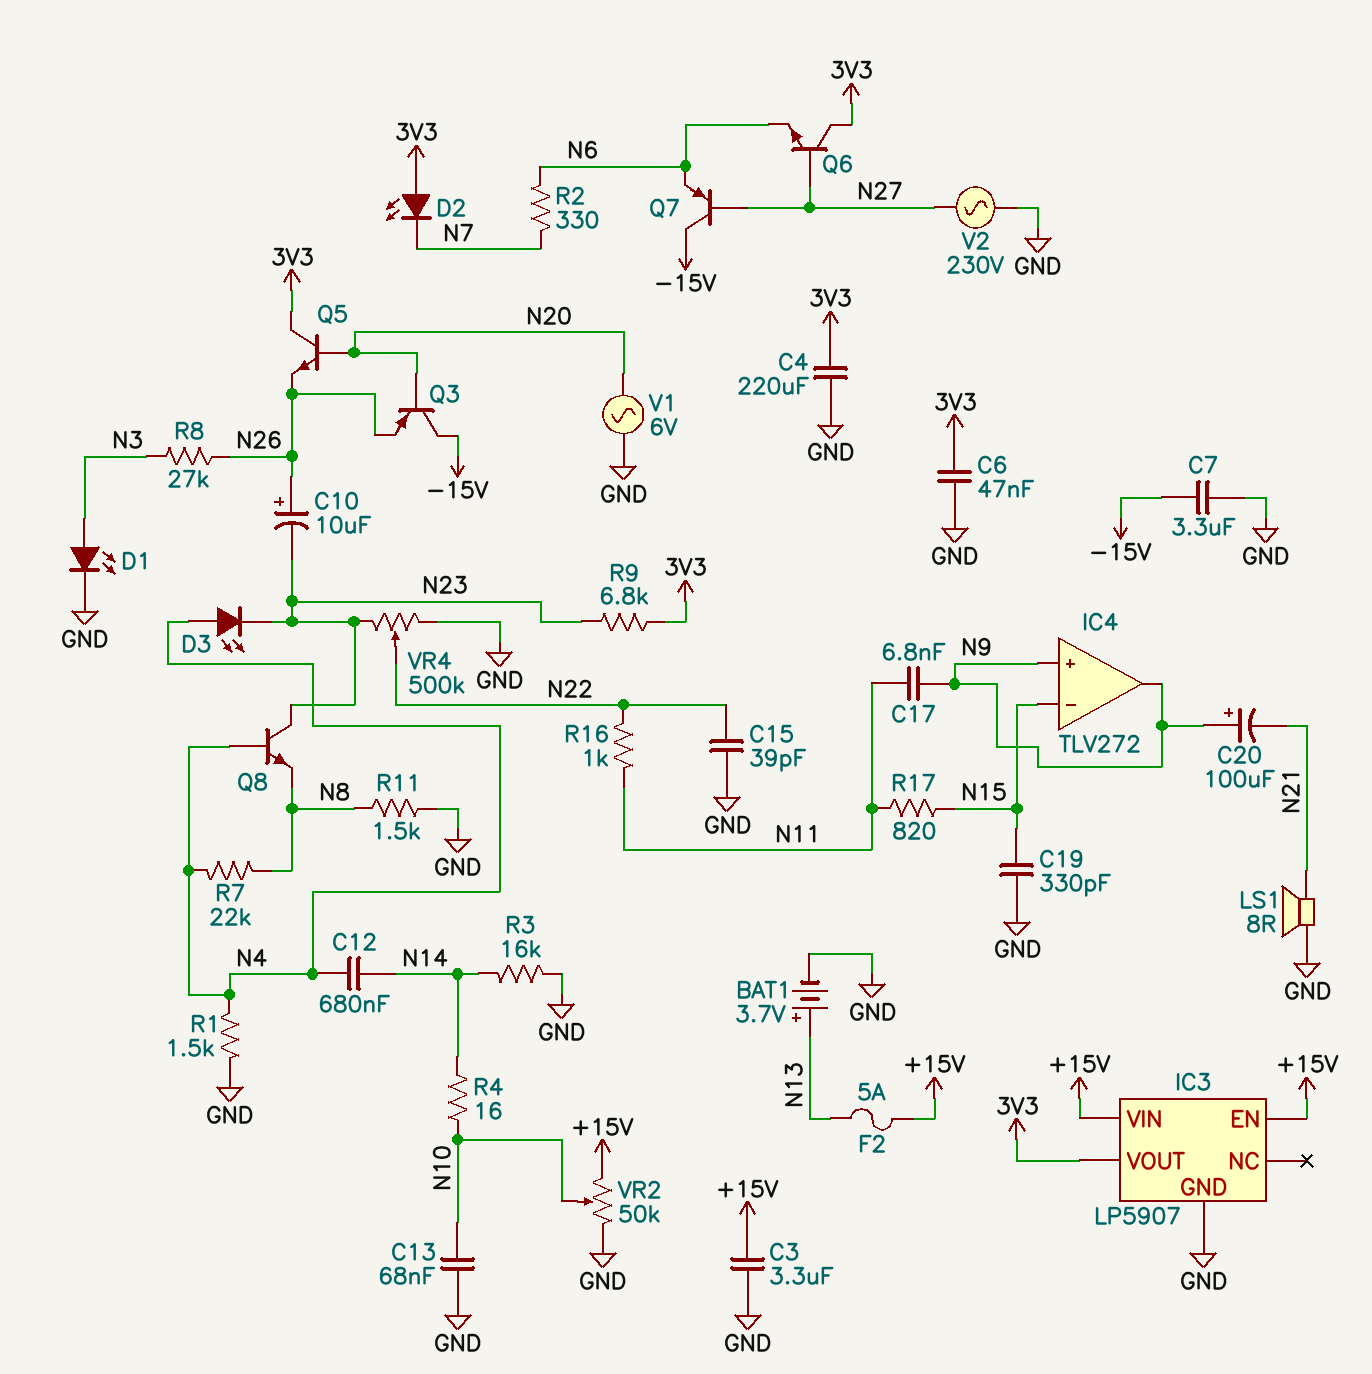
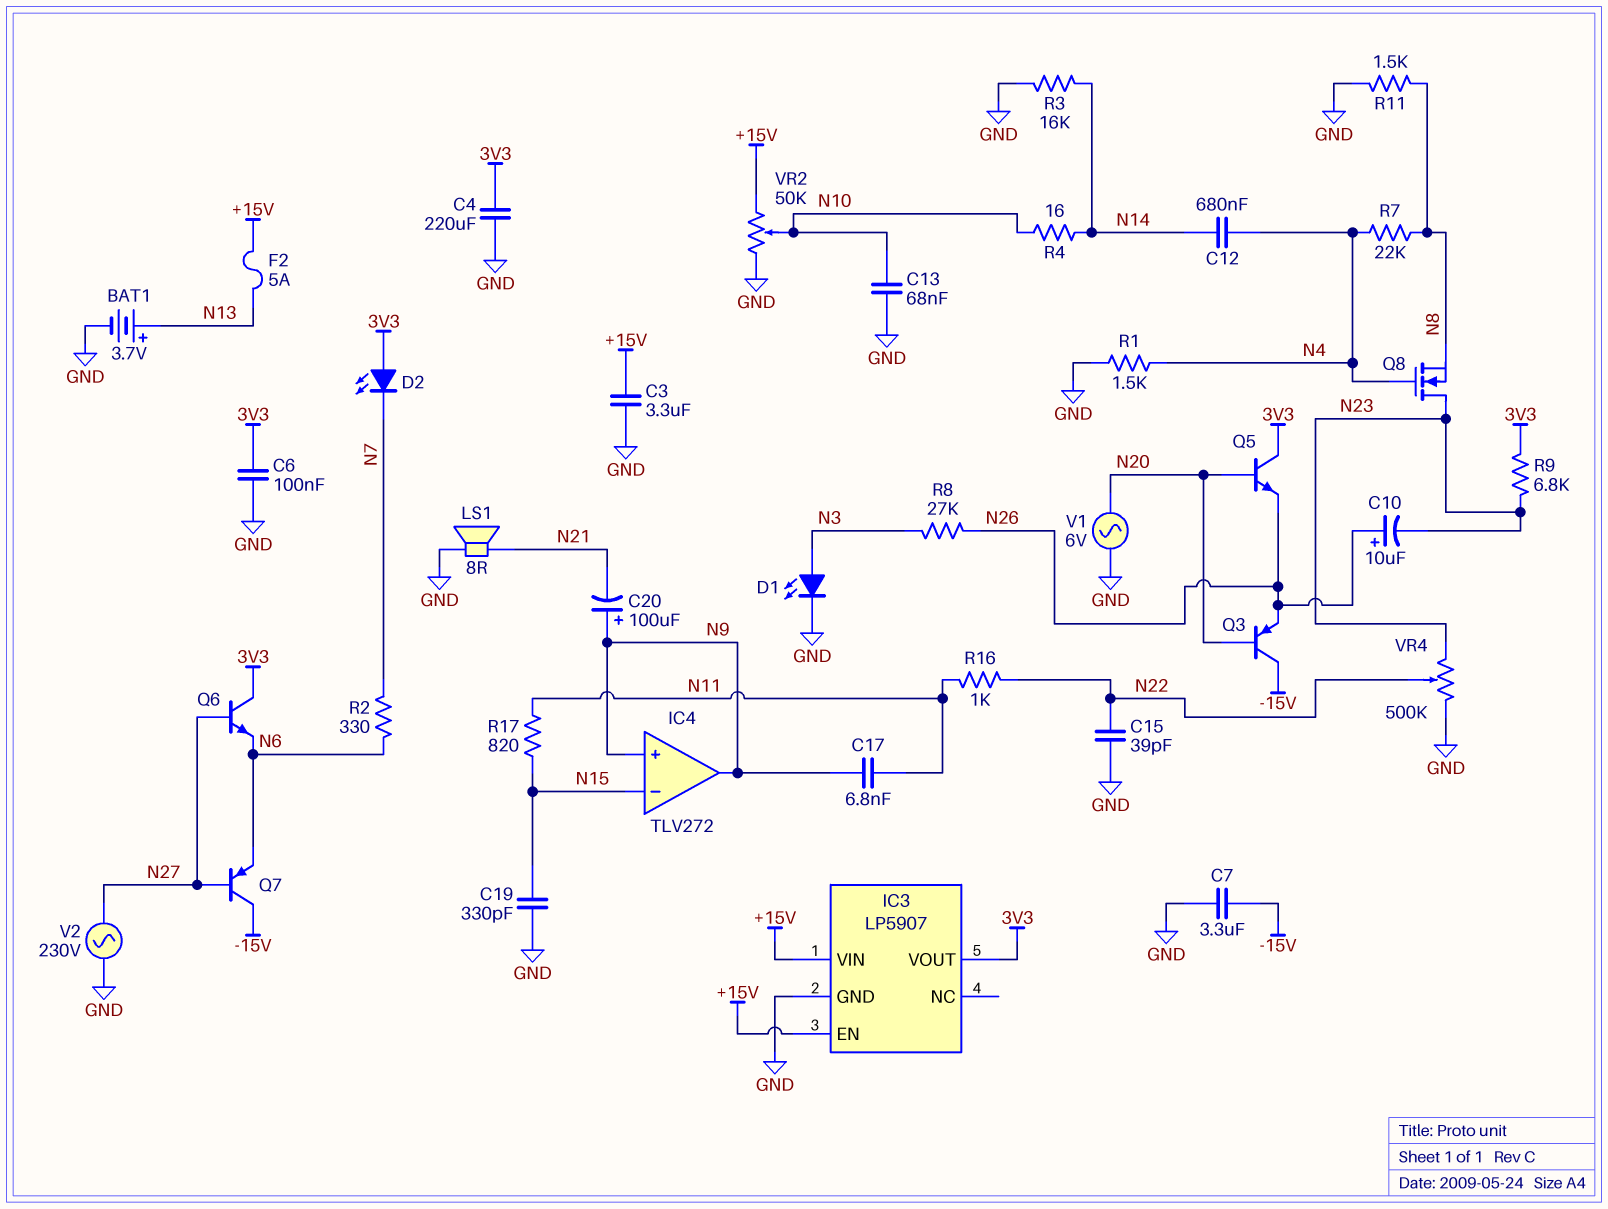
C6: 47nF (3V3, GND) -> 100nF (3V3, GND)
D3: LED (A N4, K N23) -> none
Q8: NPN (B N4, C N23, E N8) -> NMOS (G N4, D N23, S N8)

